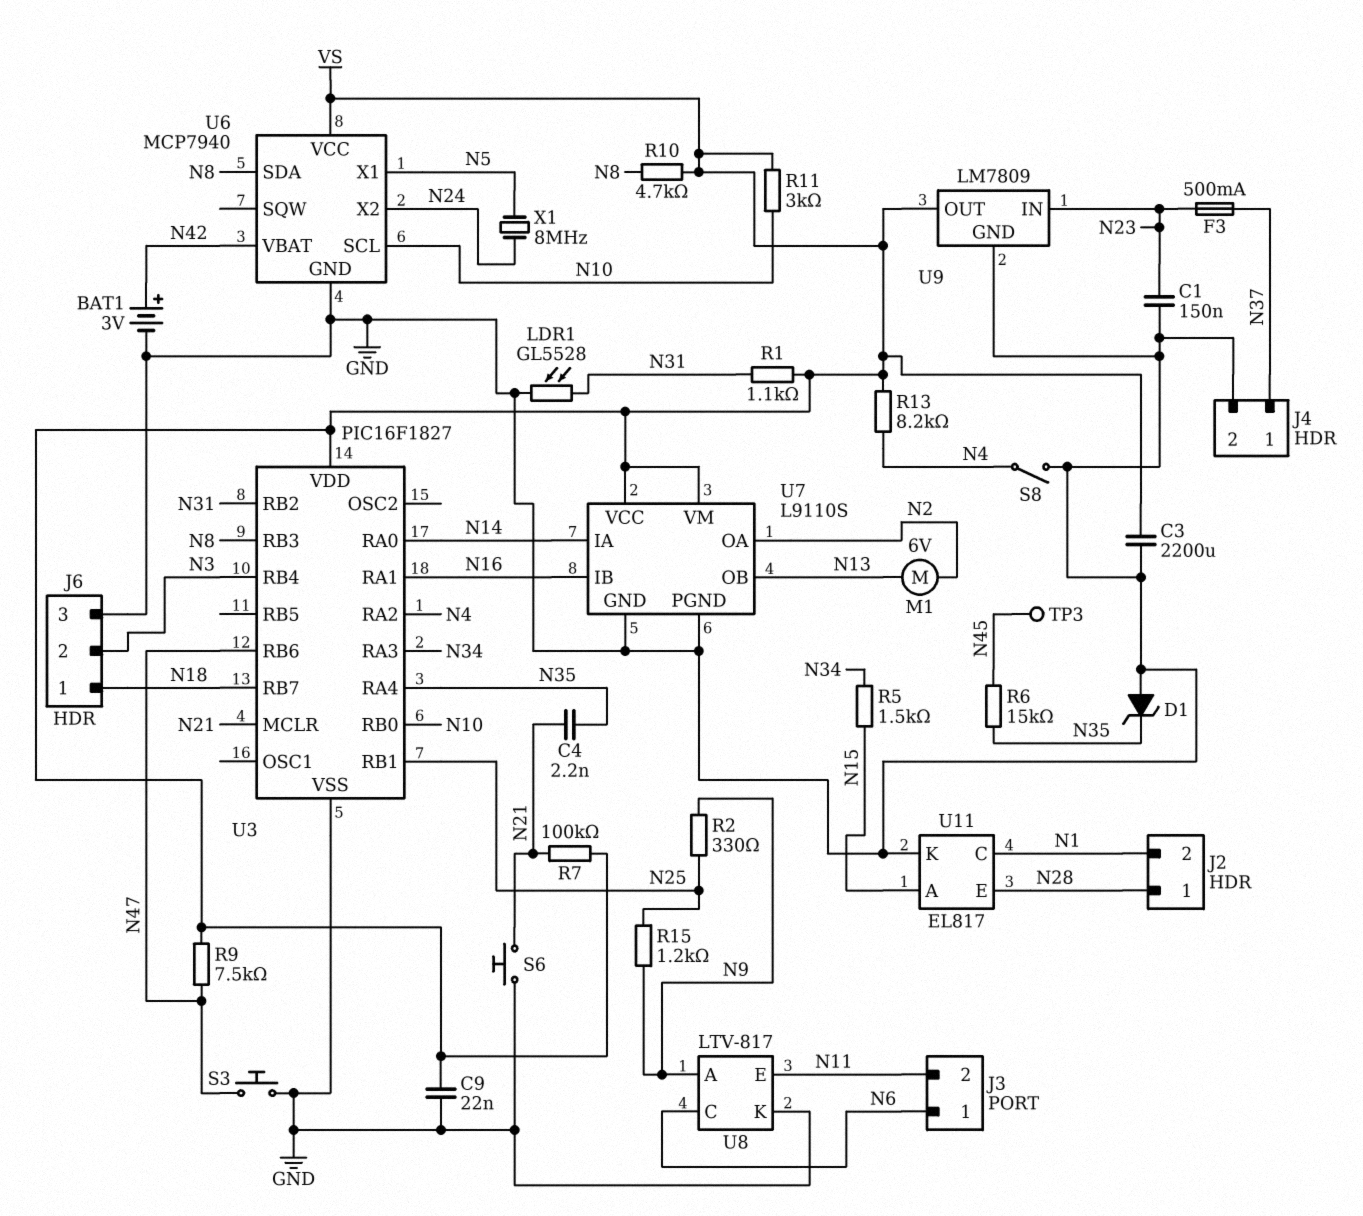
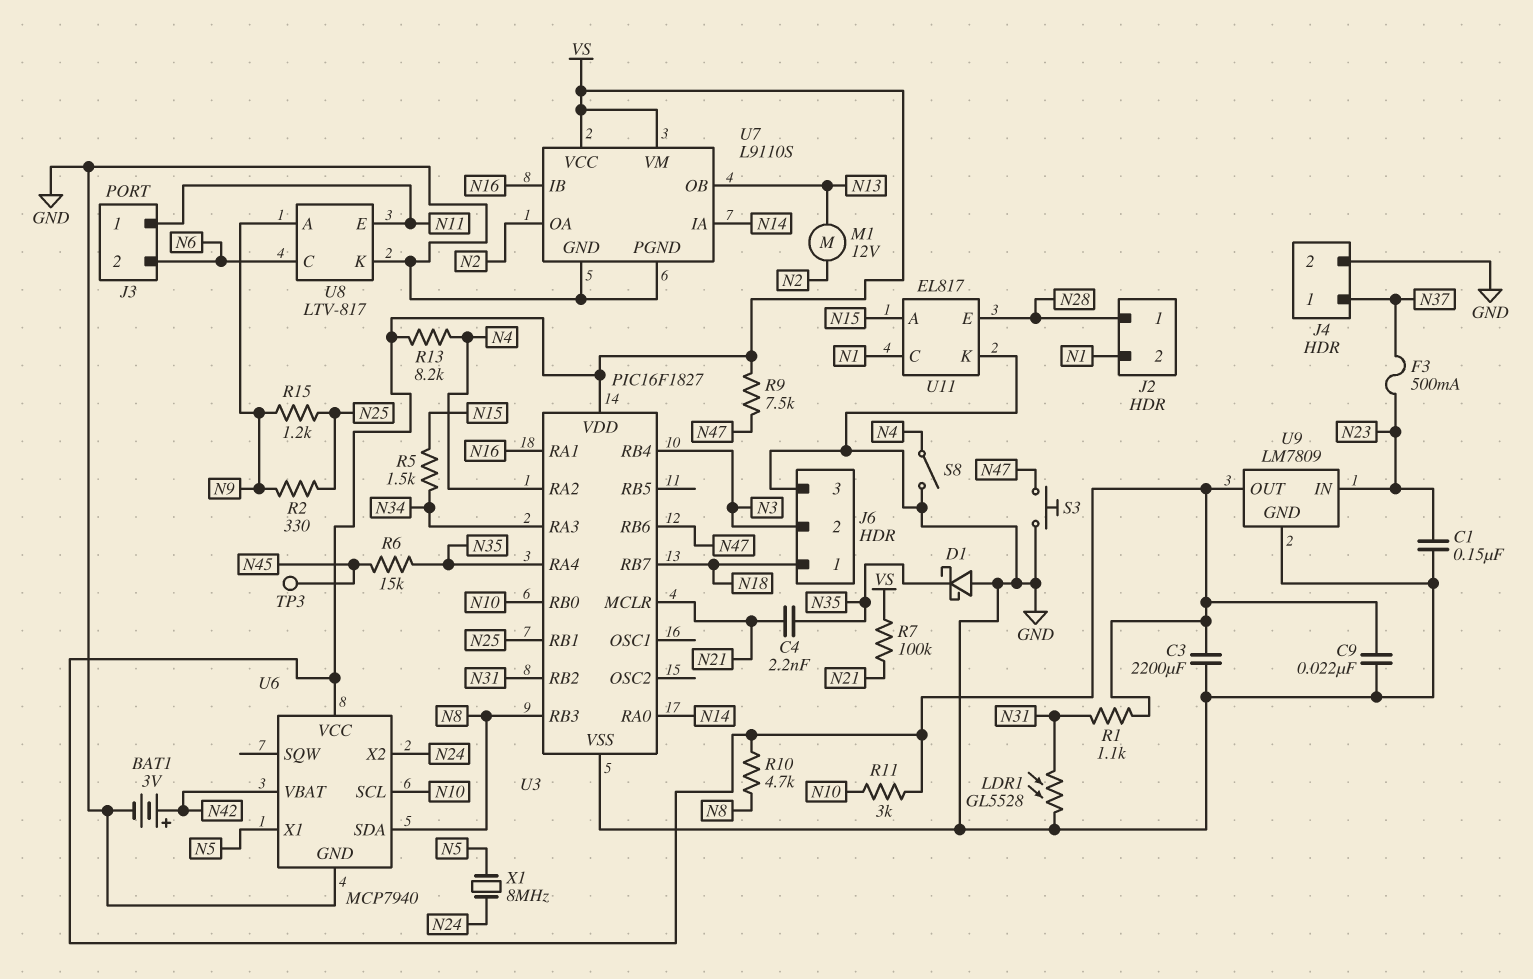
D1: zener (A GND, K N35) -> schottky (A GND, K N35)
J3 pin 1: N6 -> N11
J3 pin 2: N11 -> N6
M1: motor 6V (N2, N13) -> motor 12V (N2, N13)
S6: button (GND, N21) -> none

